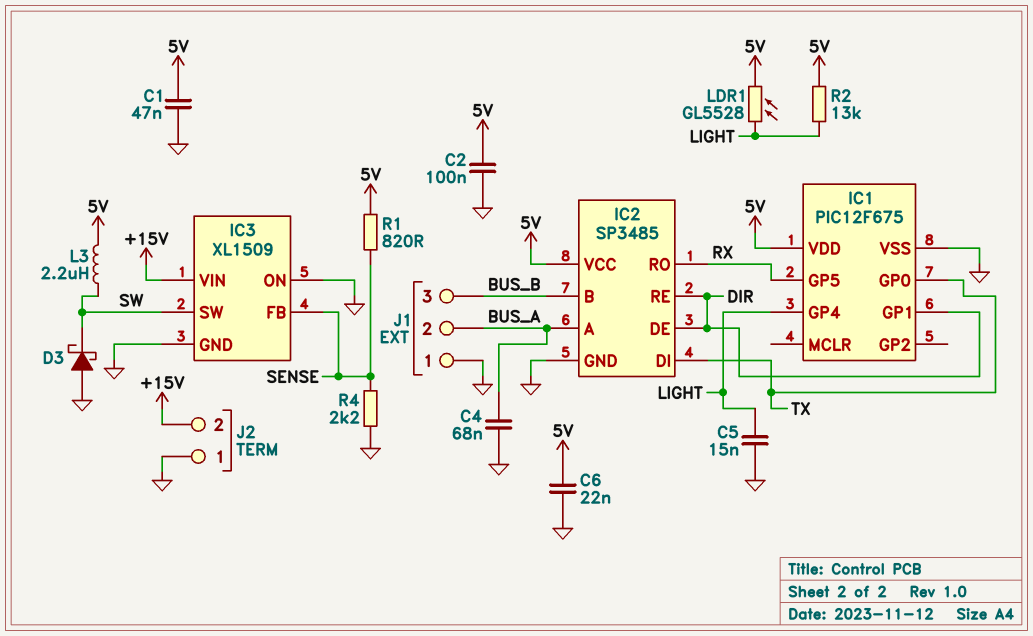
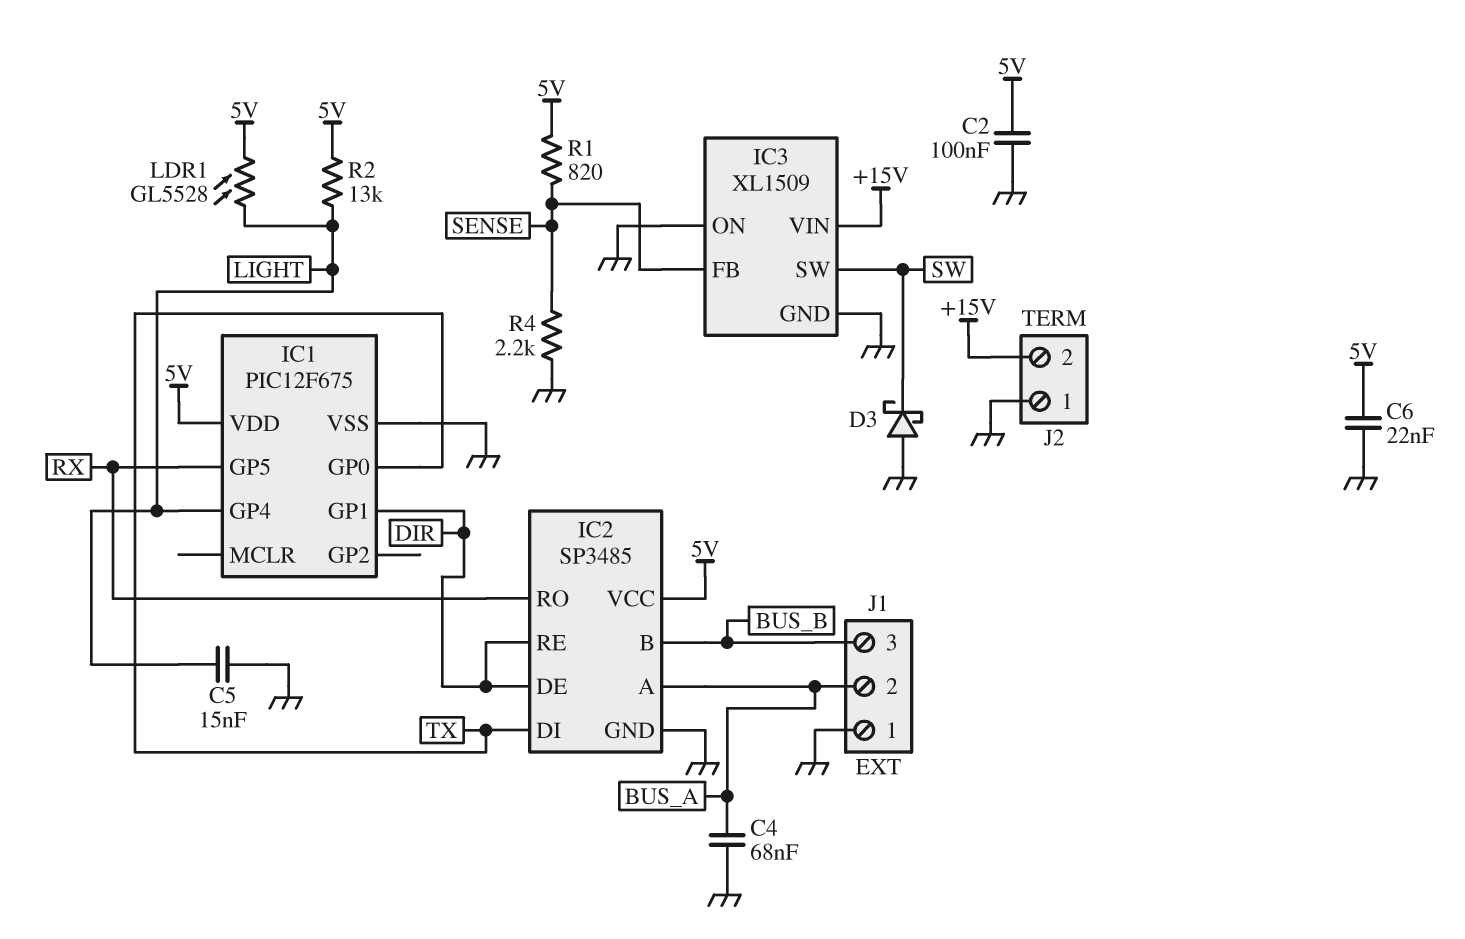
C1: 47nF (5V, GND) -> none
L3: 2.2uH (5V, SW) -> none

